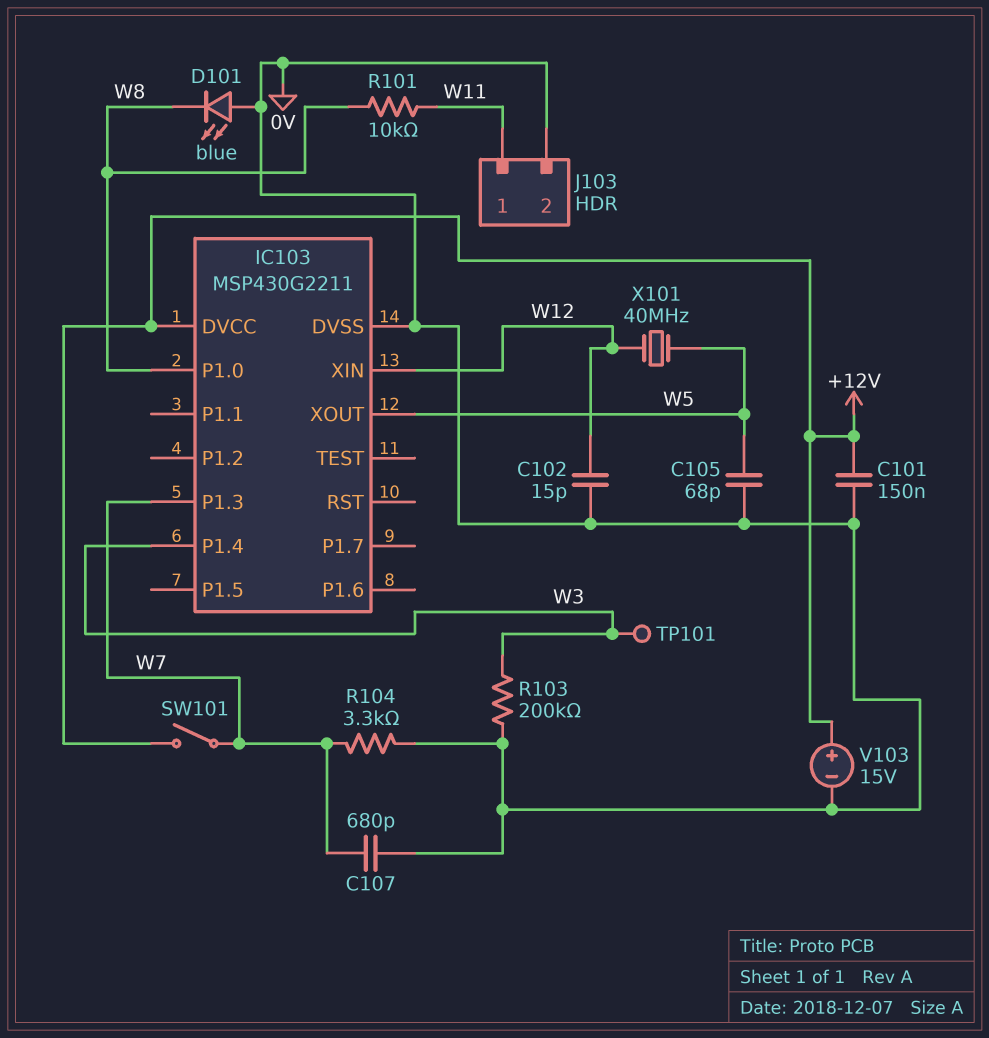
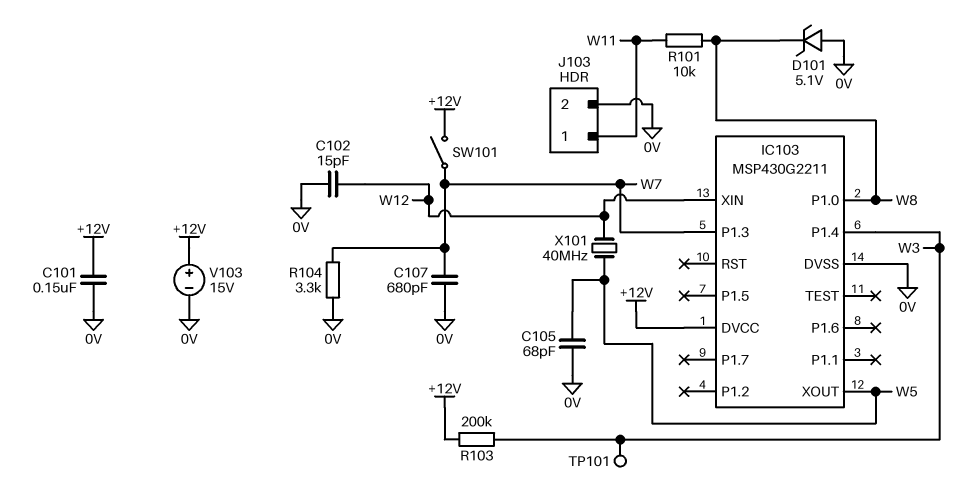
D101: LED blue (A 0V, K W8) -> zener 5.1V (A 0V, K W8)
R103: 200k (0V, W3) -> 200k (+12V, W3)

